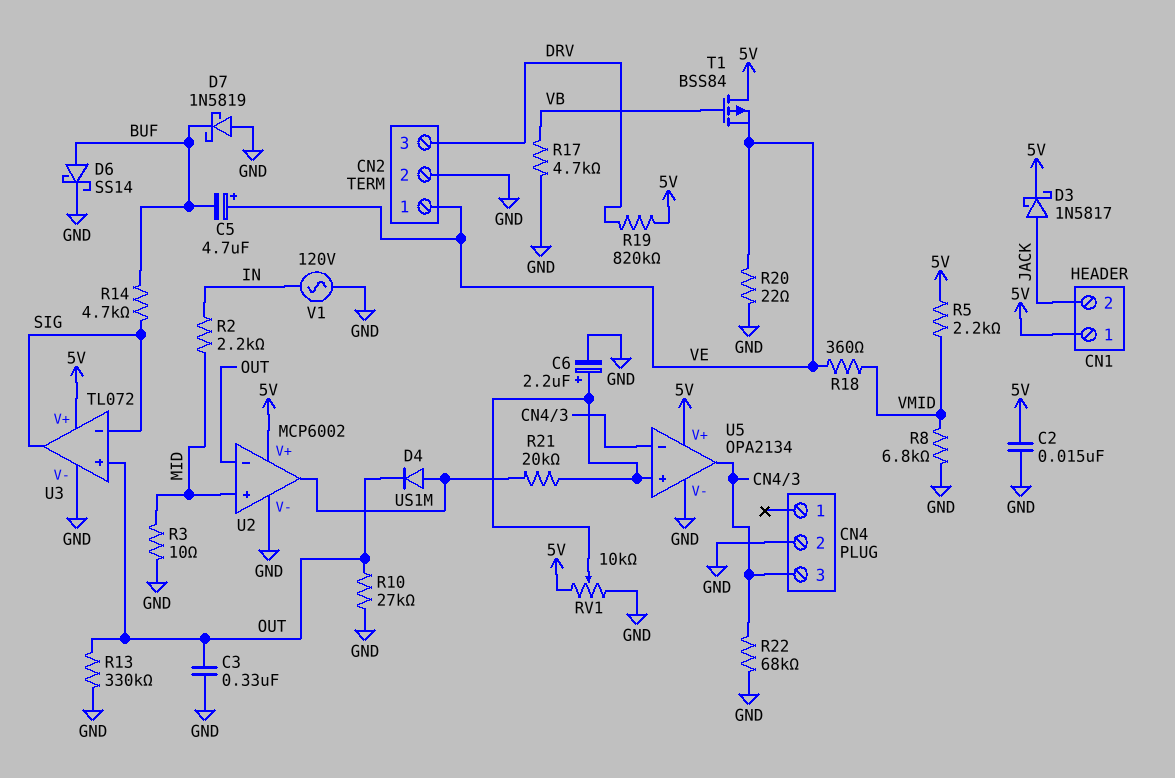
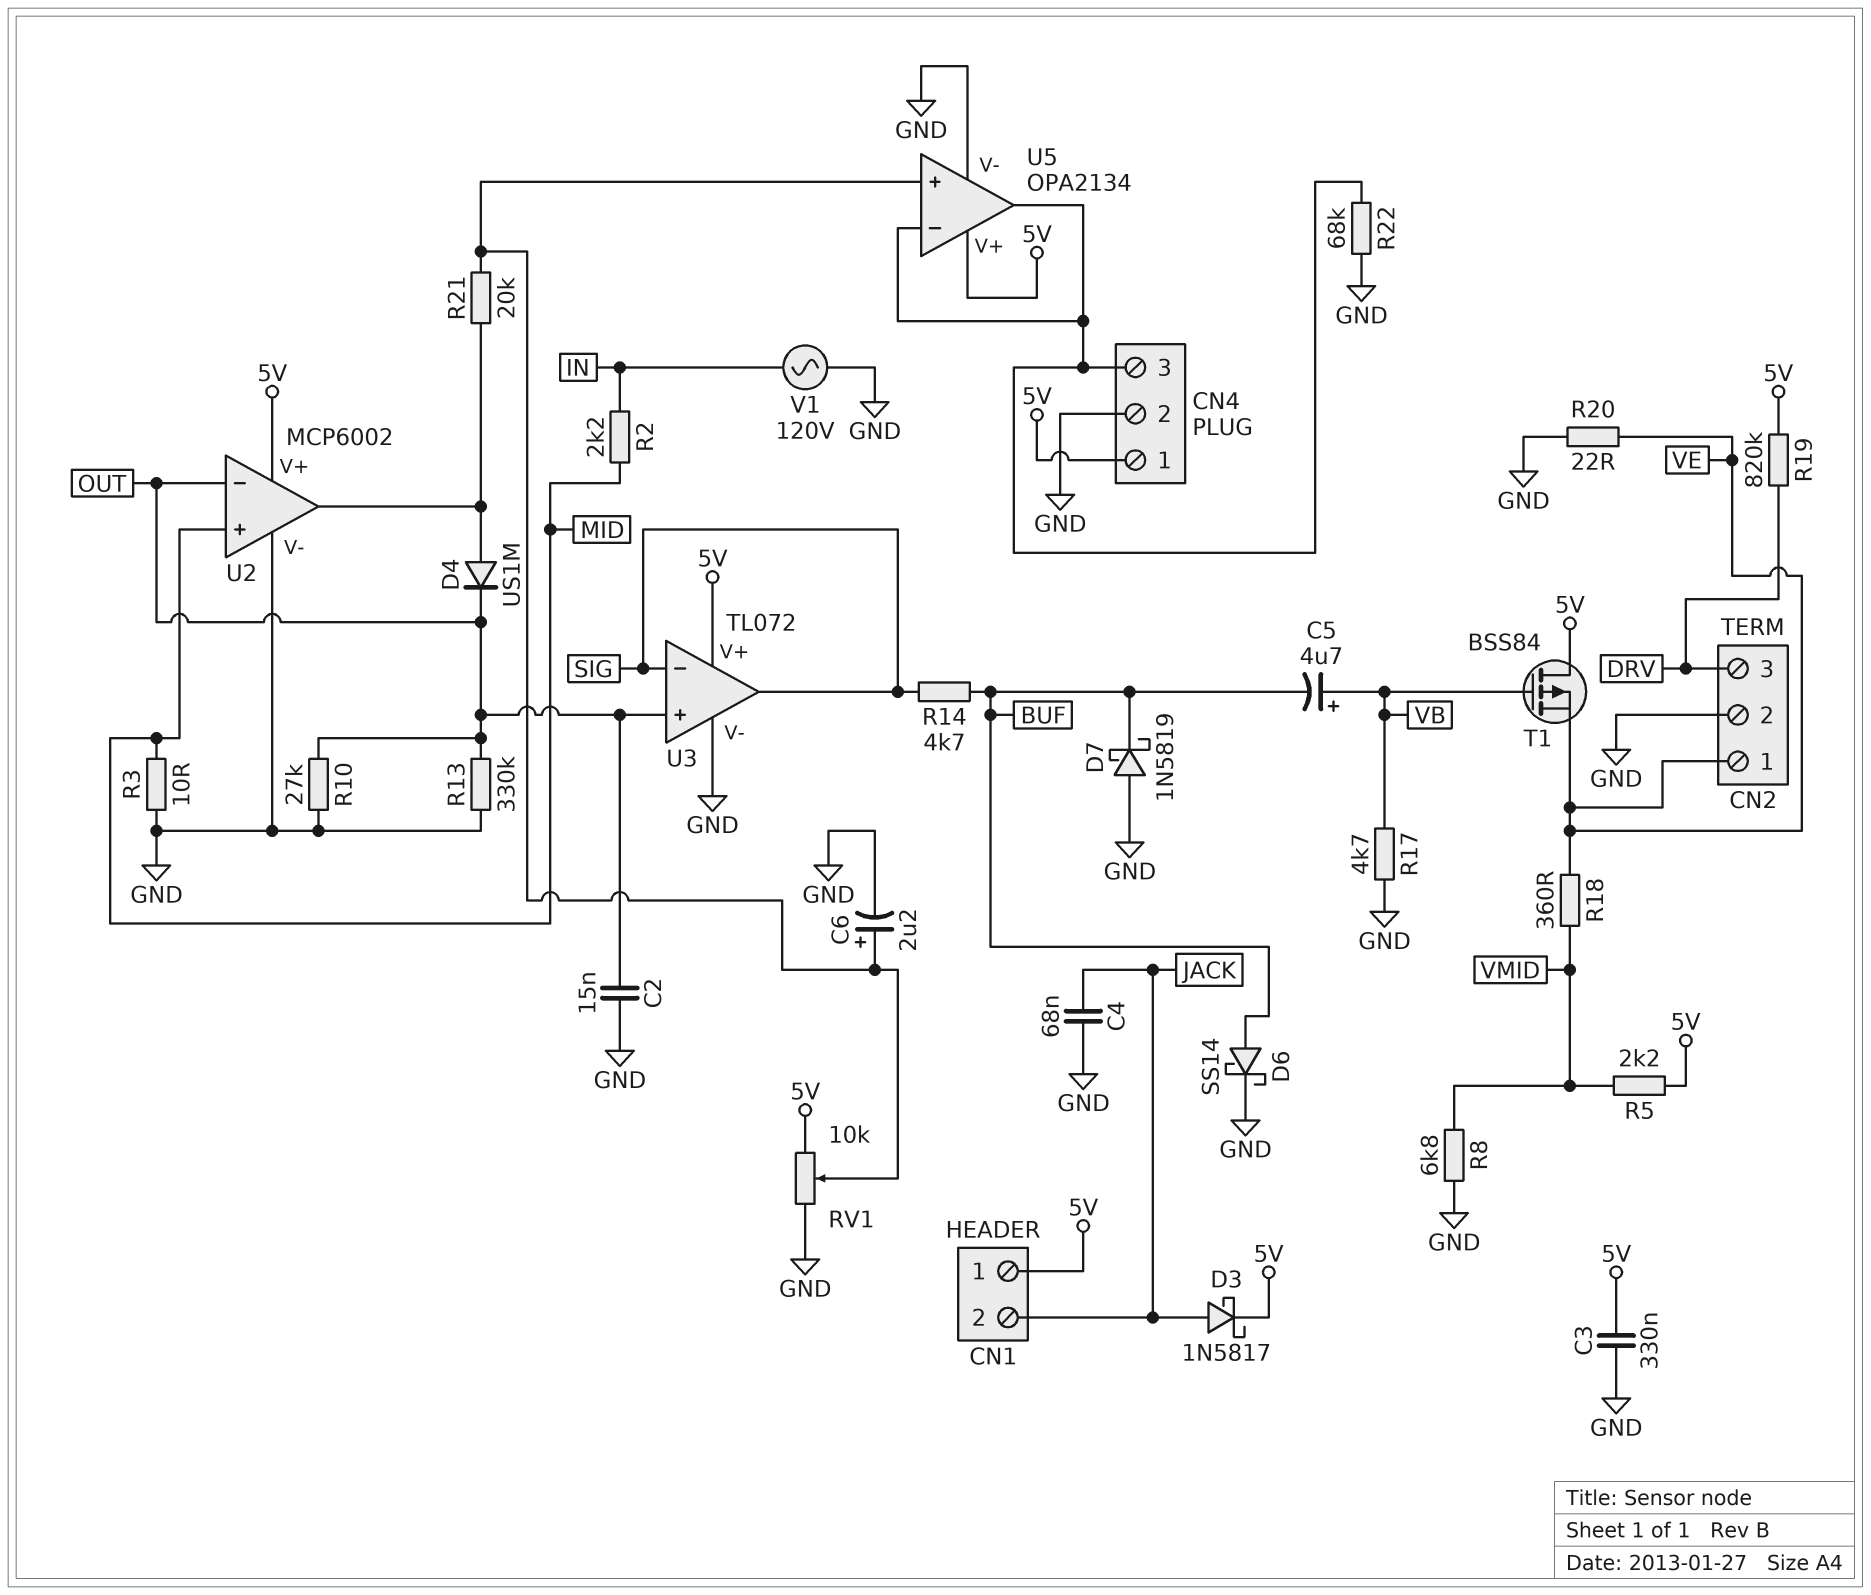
C2: 15nF (5V, GND) -> 15nF (GND, OUT)
C3: 330nF (GND, OUT) -> 330nF (5V, GND)
C4: none -> 68nF (GND, JACK)
C5: 4.7uF (plus VE, minus BUF) -> 4.7uF (plus VB, minus BUF)
CN4 pin 1: none -> 5V

